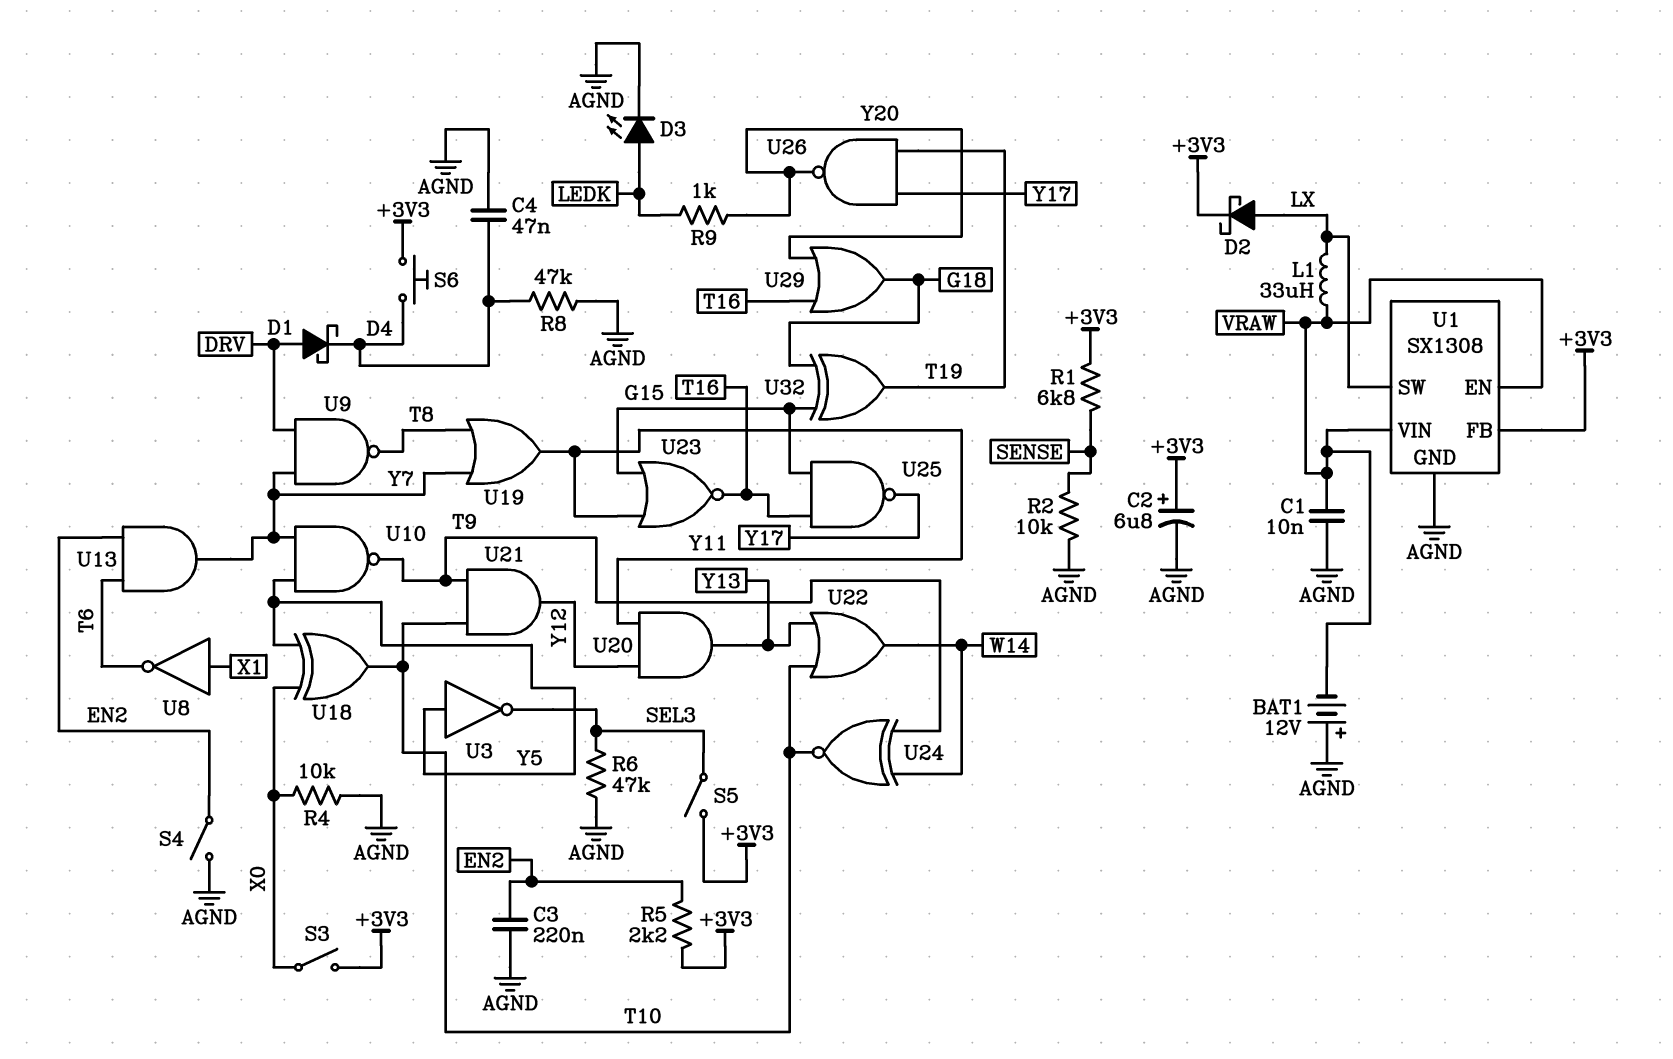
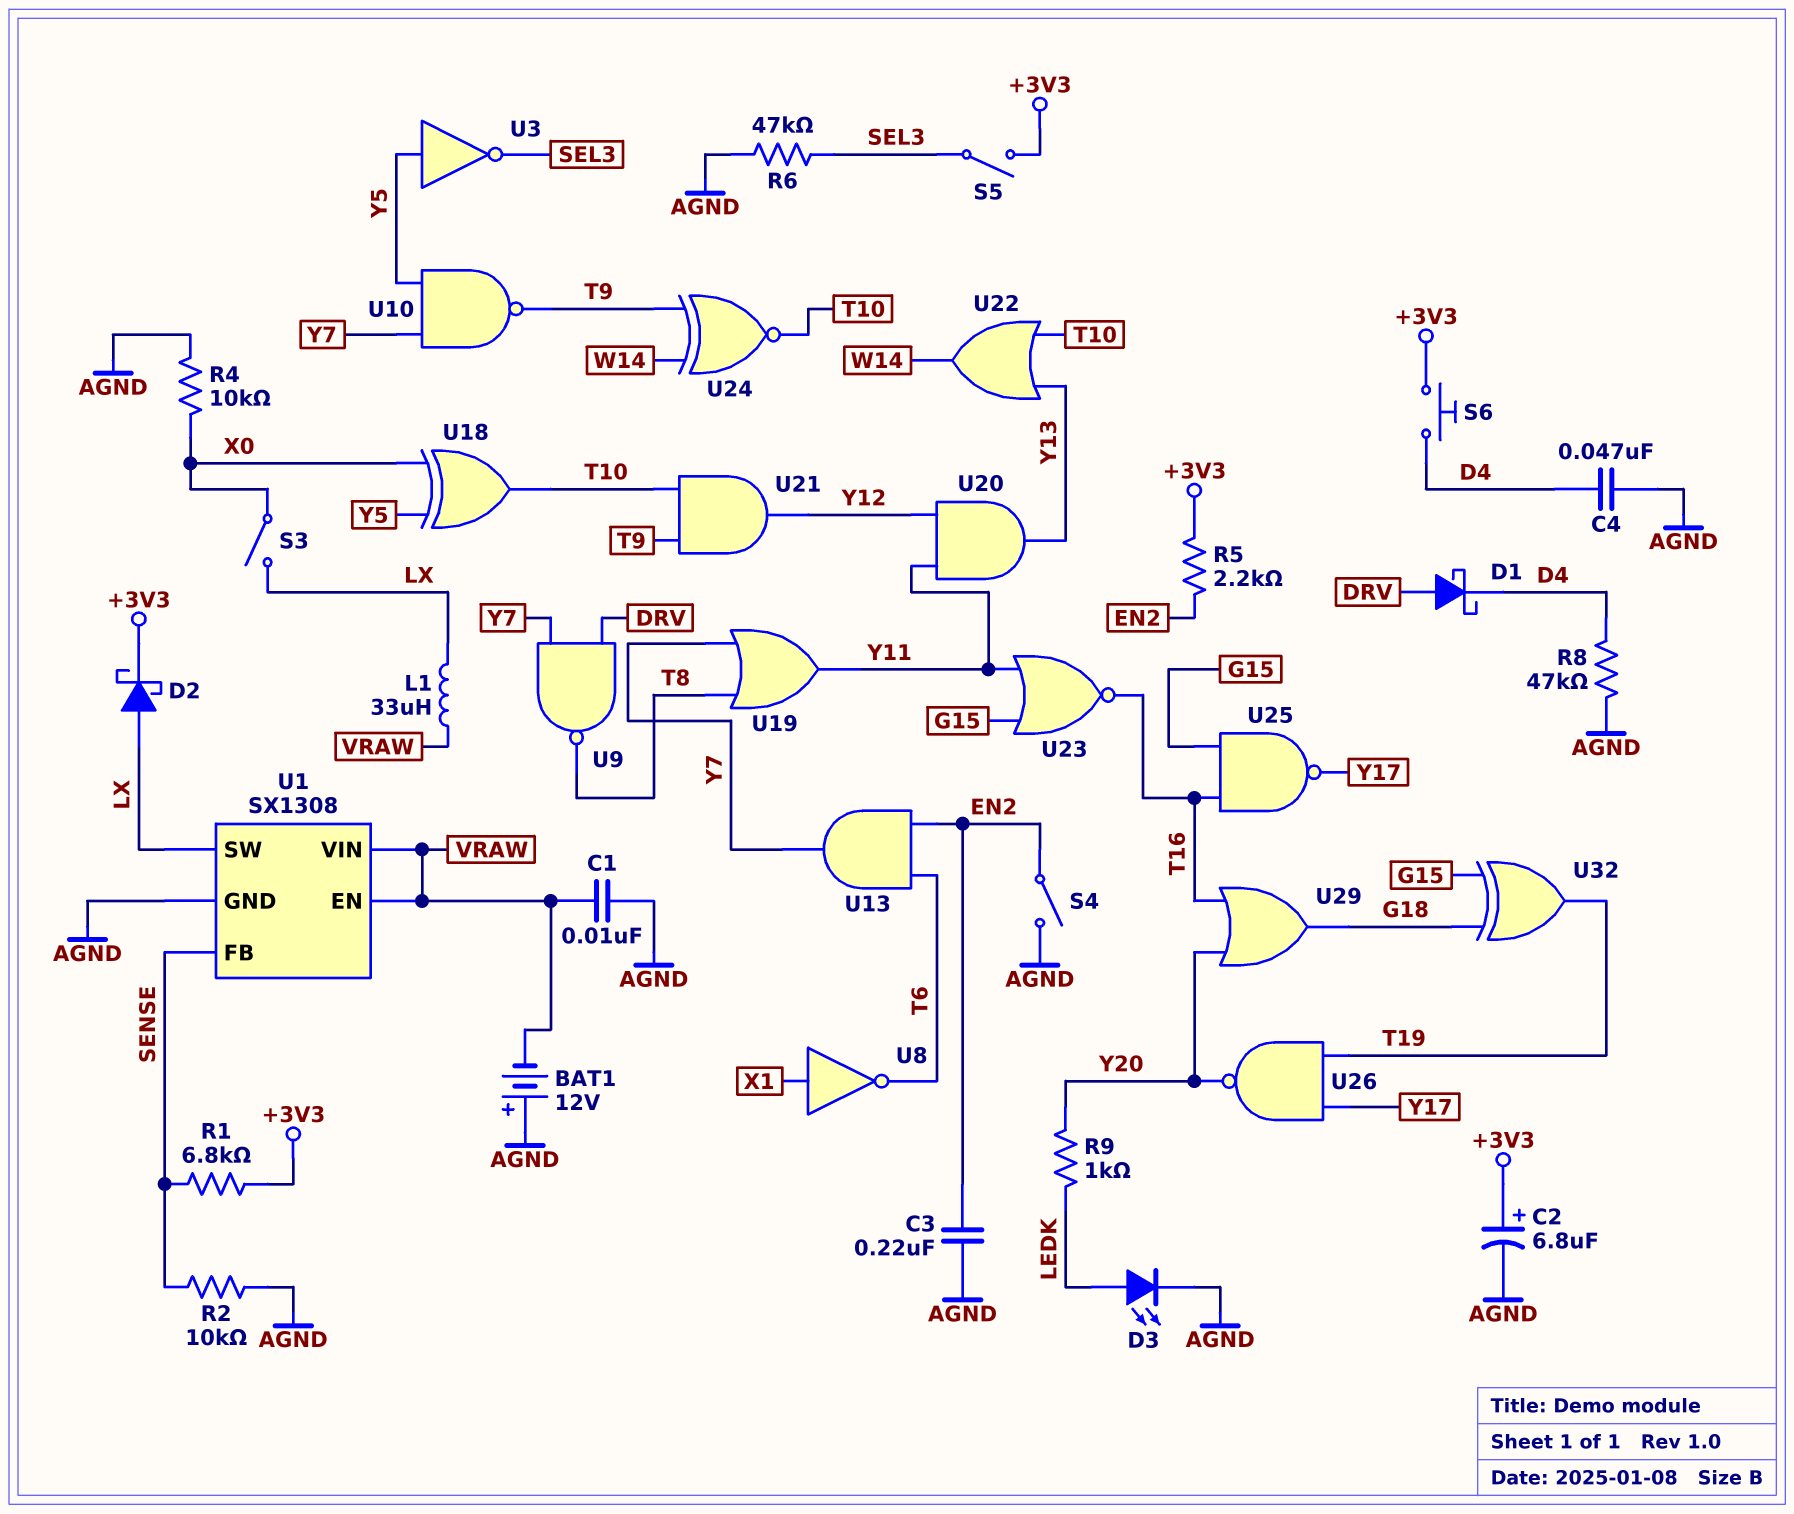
S3: switch (+3V3, X0) -> switch (LX, X0)
U1 pin FB: +3V3 -> SENSE

